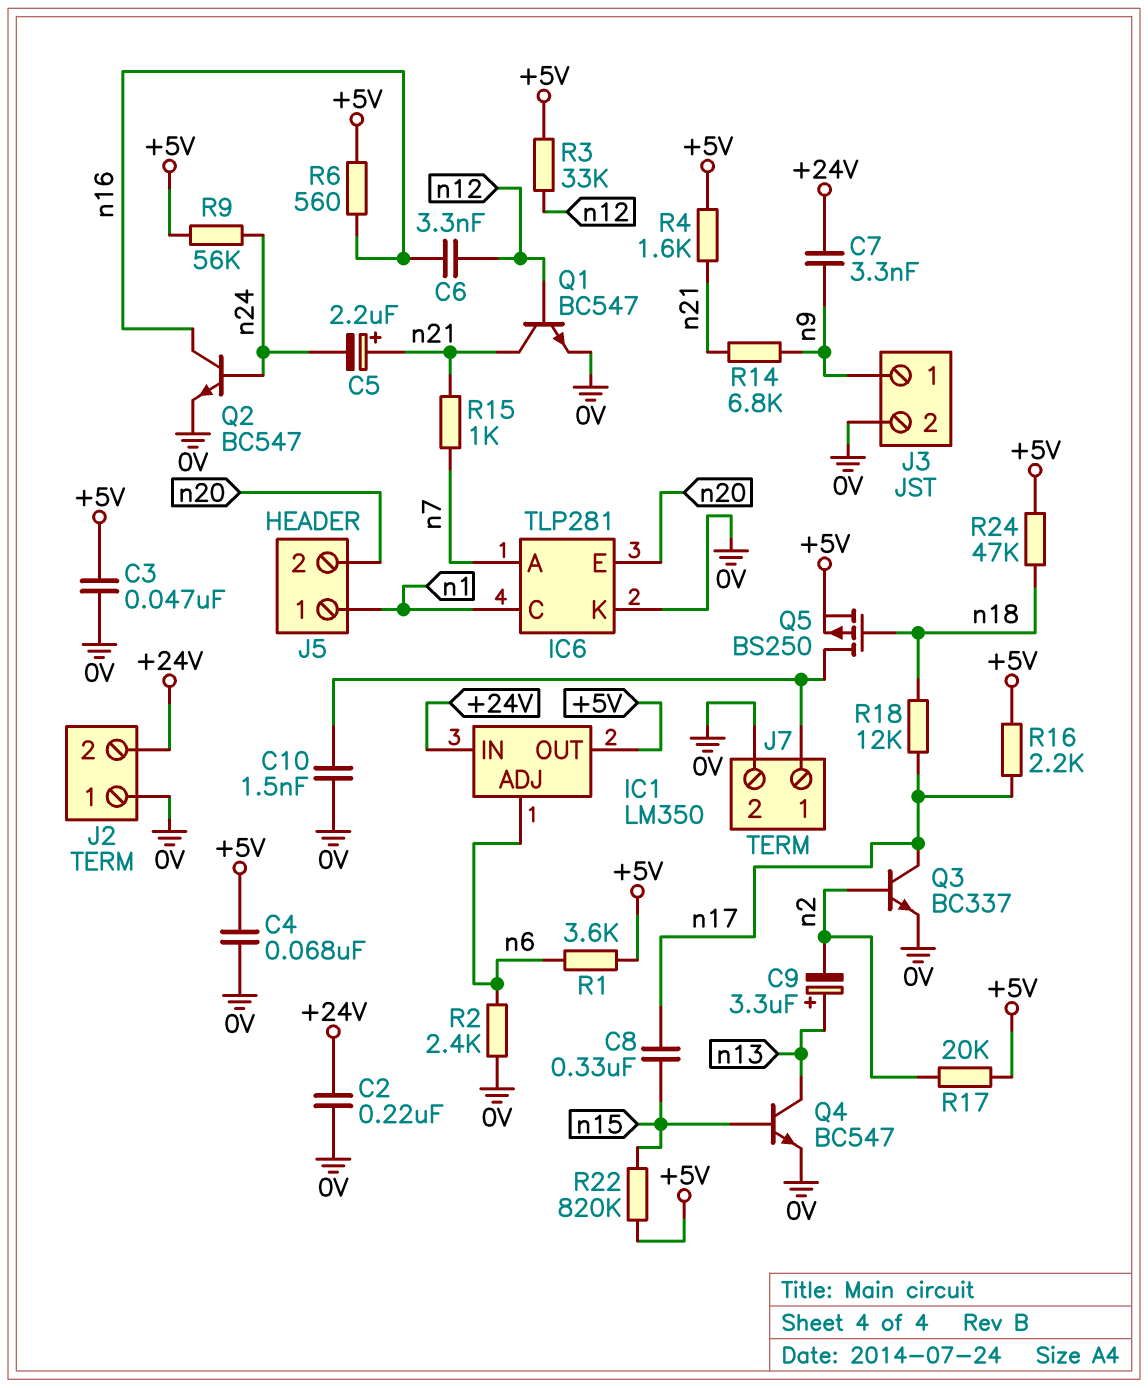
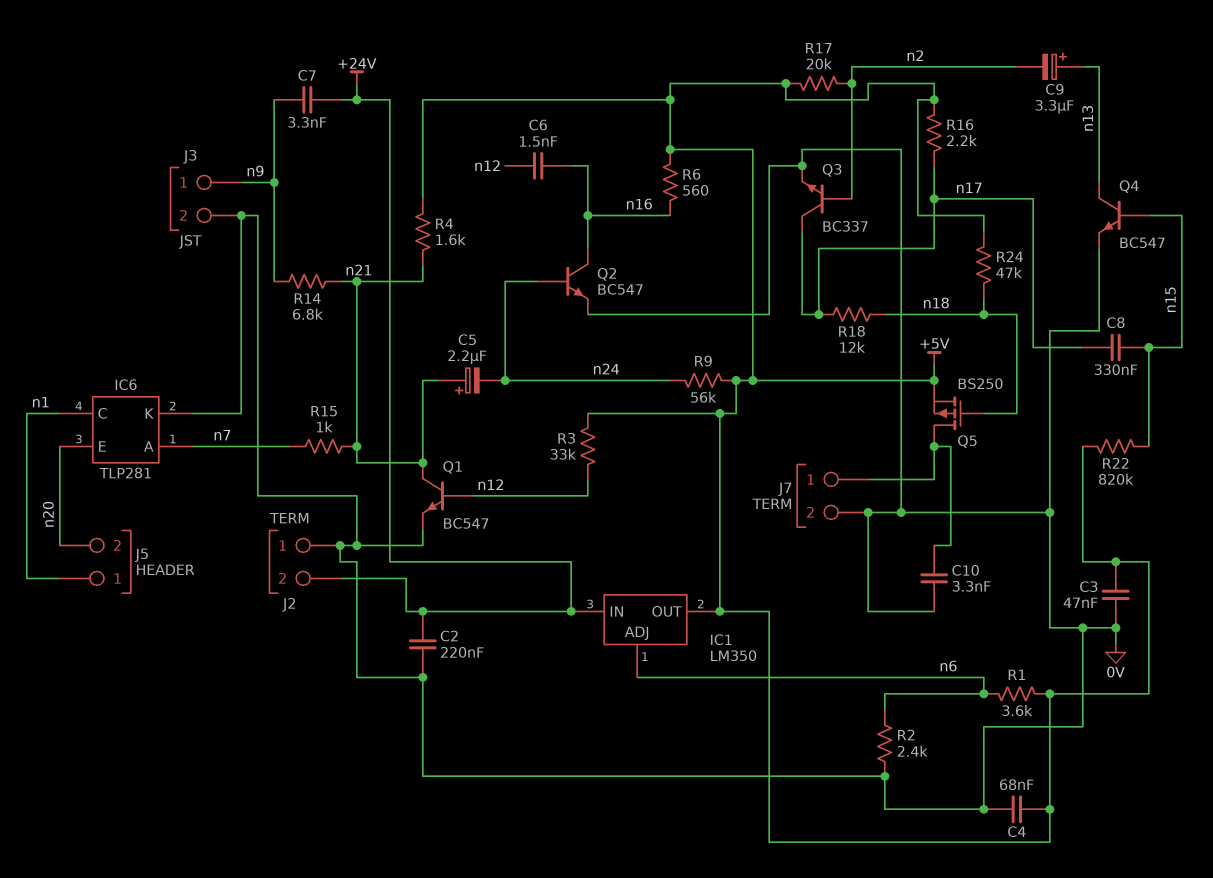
C6: 3.3nF (n12, n16) -> 1.5nF (n12, n16)
C10: 1.5nF (0V, J7/1) -> 3.3nF (0V, J7/1)

